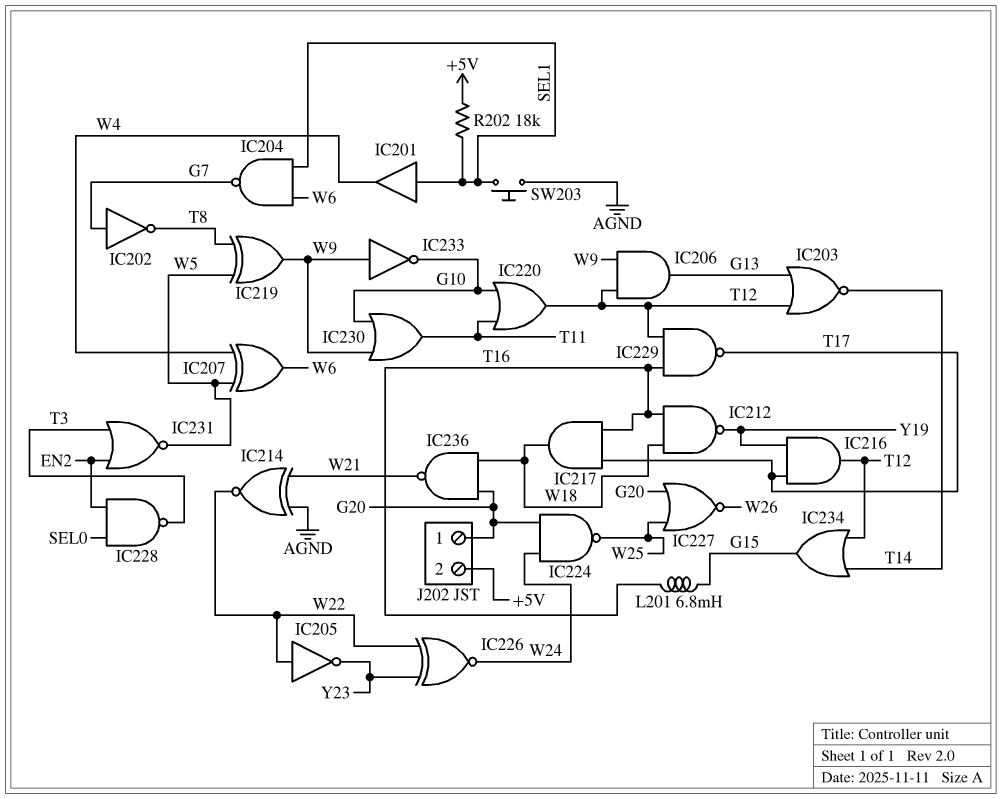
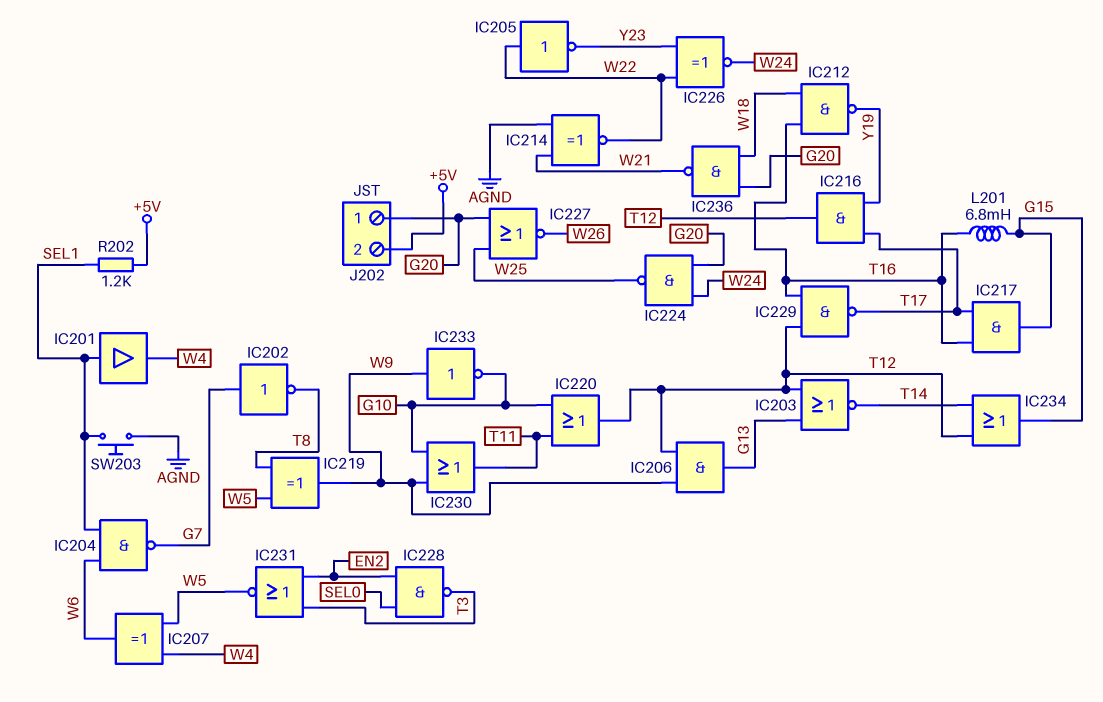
IC217: AND (in T16, in T17, out W18) -> AND (in T16, in T17, out G15)
R202: 18k (+5V, SEL1) -> 1.2k (+5V, SEL1)

